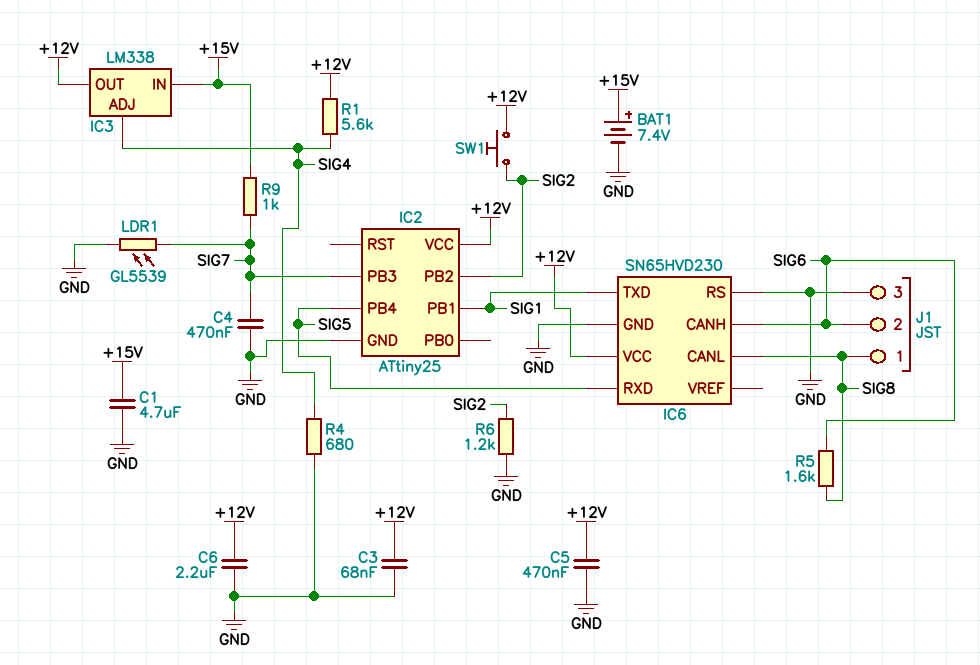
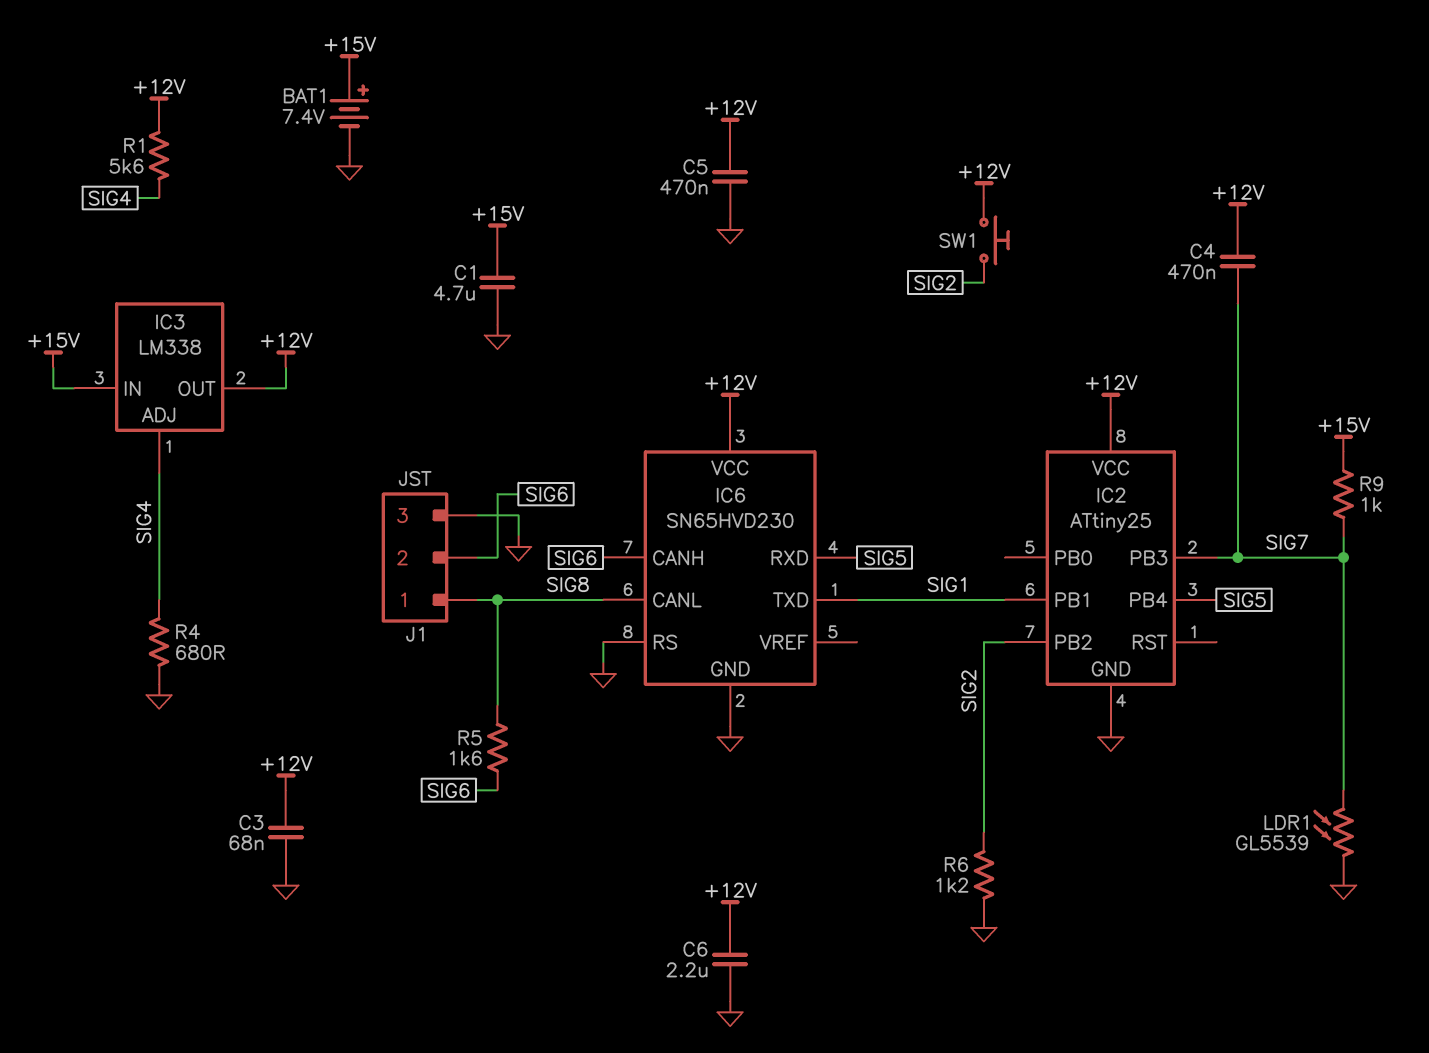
C4: 470nF (GND, SIG7) -> 470nF (+12V, SIG7)

